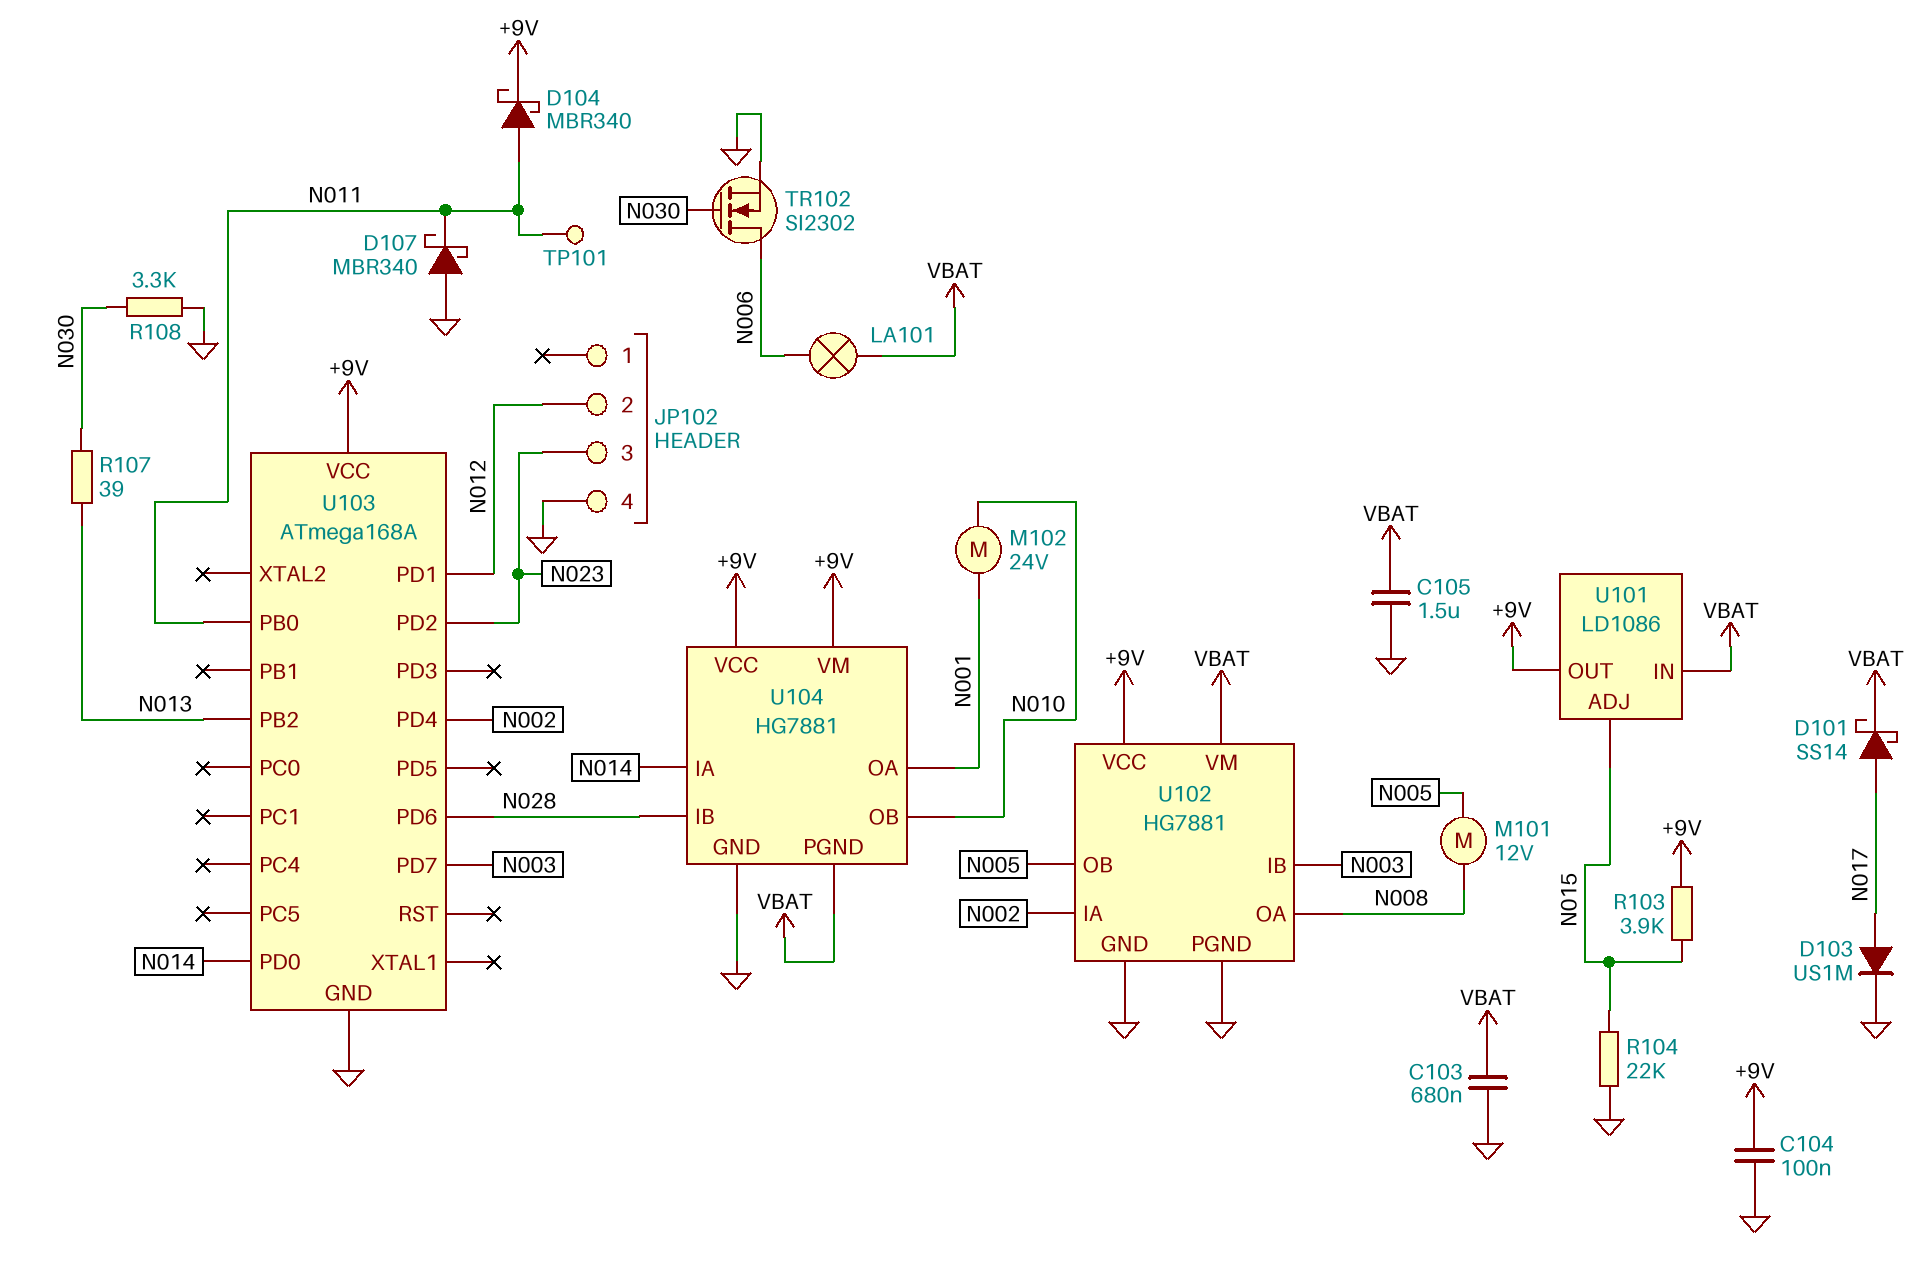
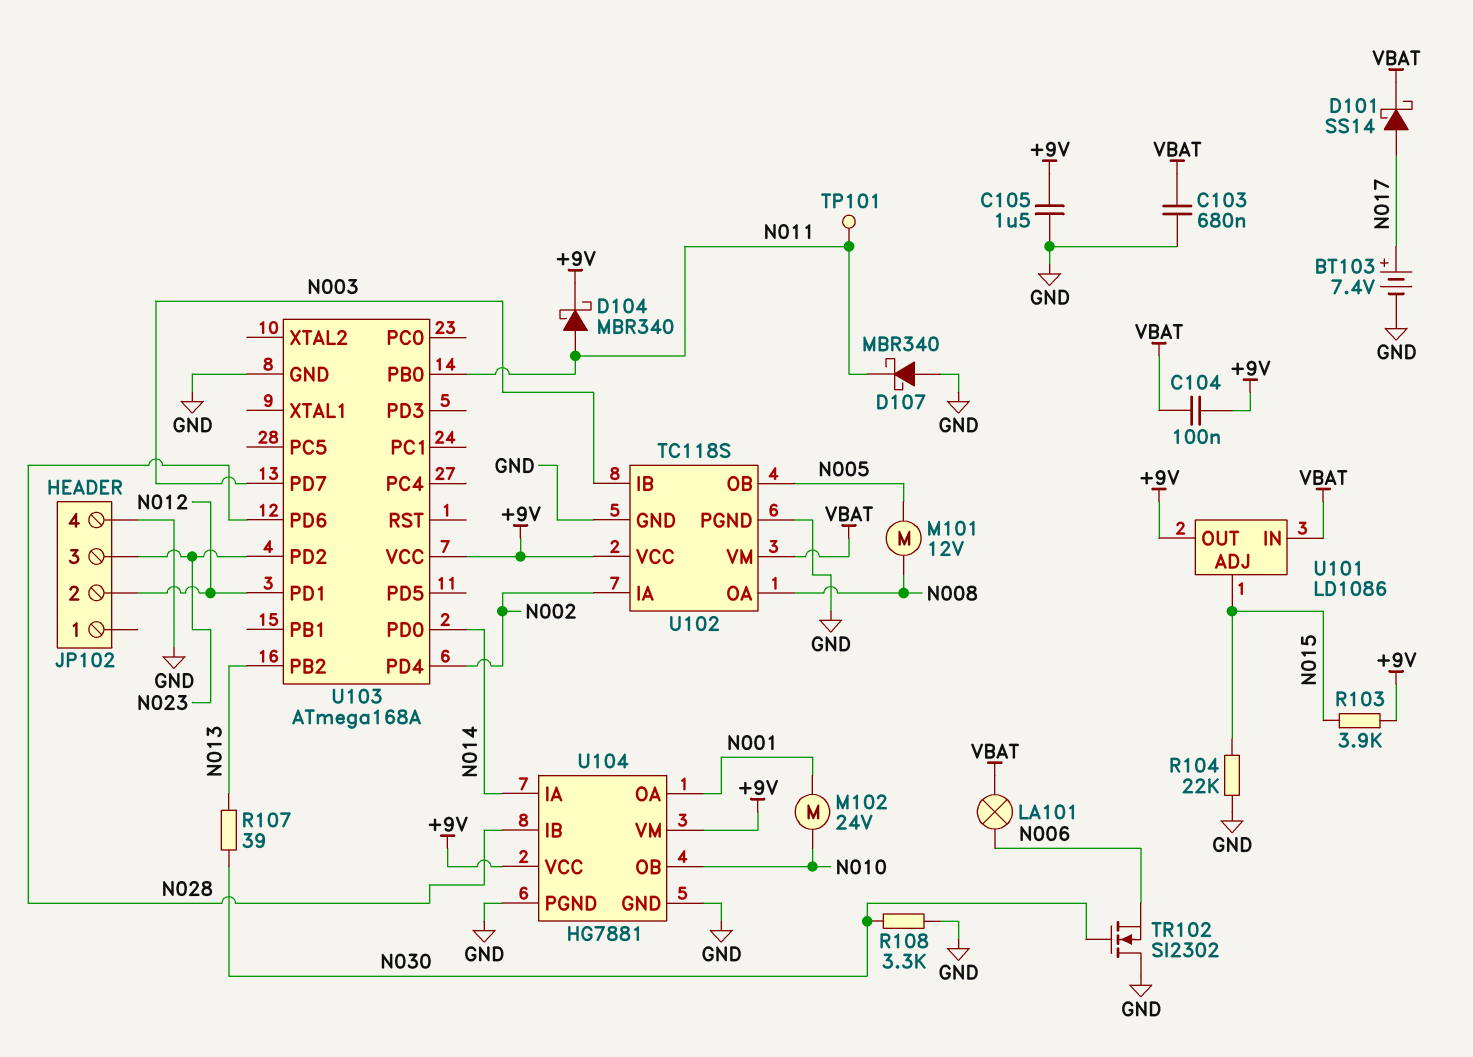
BT103: none -> 7.4V (plus N017, minus GND)
C104: 100nF (+9V, GND) -> 100nF (+9V, VBAT)
C105: 1.5uF (GND, VBAT) -> 1.5uF (+9V, GND)
D103: diode US1M (A N017, K GND) -> none
TR102: NMOS SI2302 (G N030, D N006, S GND) -> NMOS SI2302 (G N030, D GND, S N006)
U102: HG7881 -> TC118S
U104 pin PGND: VBAT -> GND

